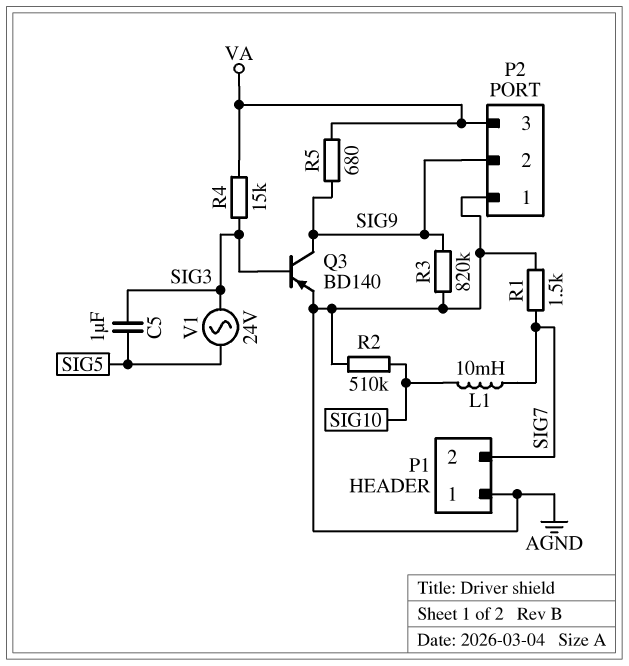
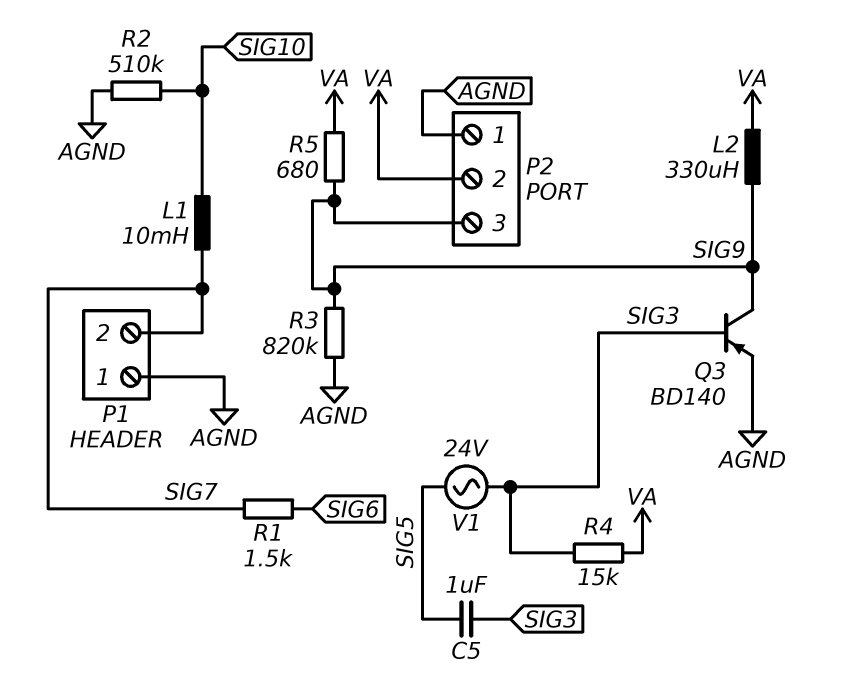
L2: none -> 330uH (SIG9, VA)
P2 pin 2: SIG9 -> VA
P2 pin 3: VA -> SIG9
R1: 1.5k (AGND, SIG7) -> 1.5k (SIG6, SIG7)

